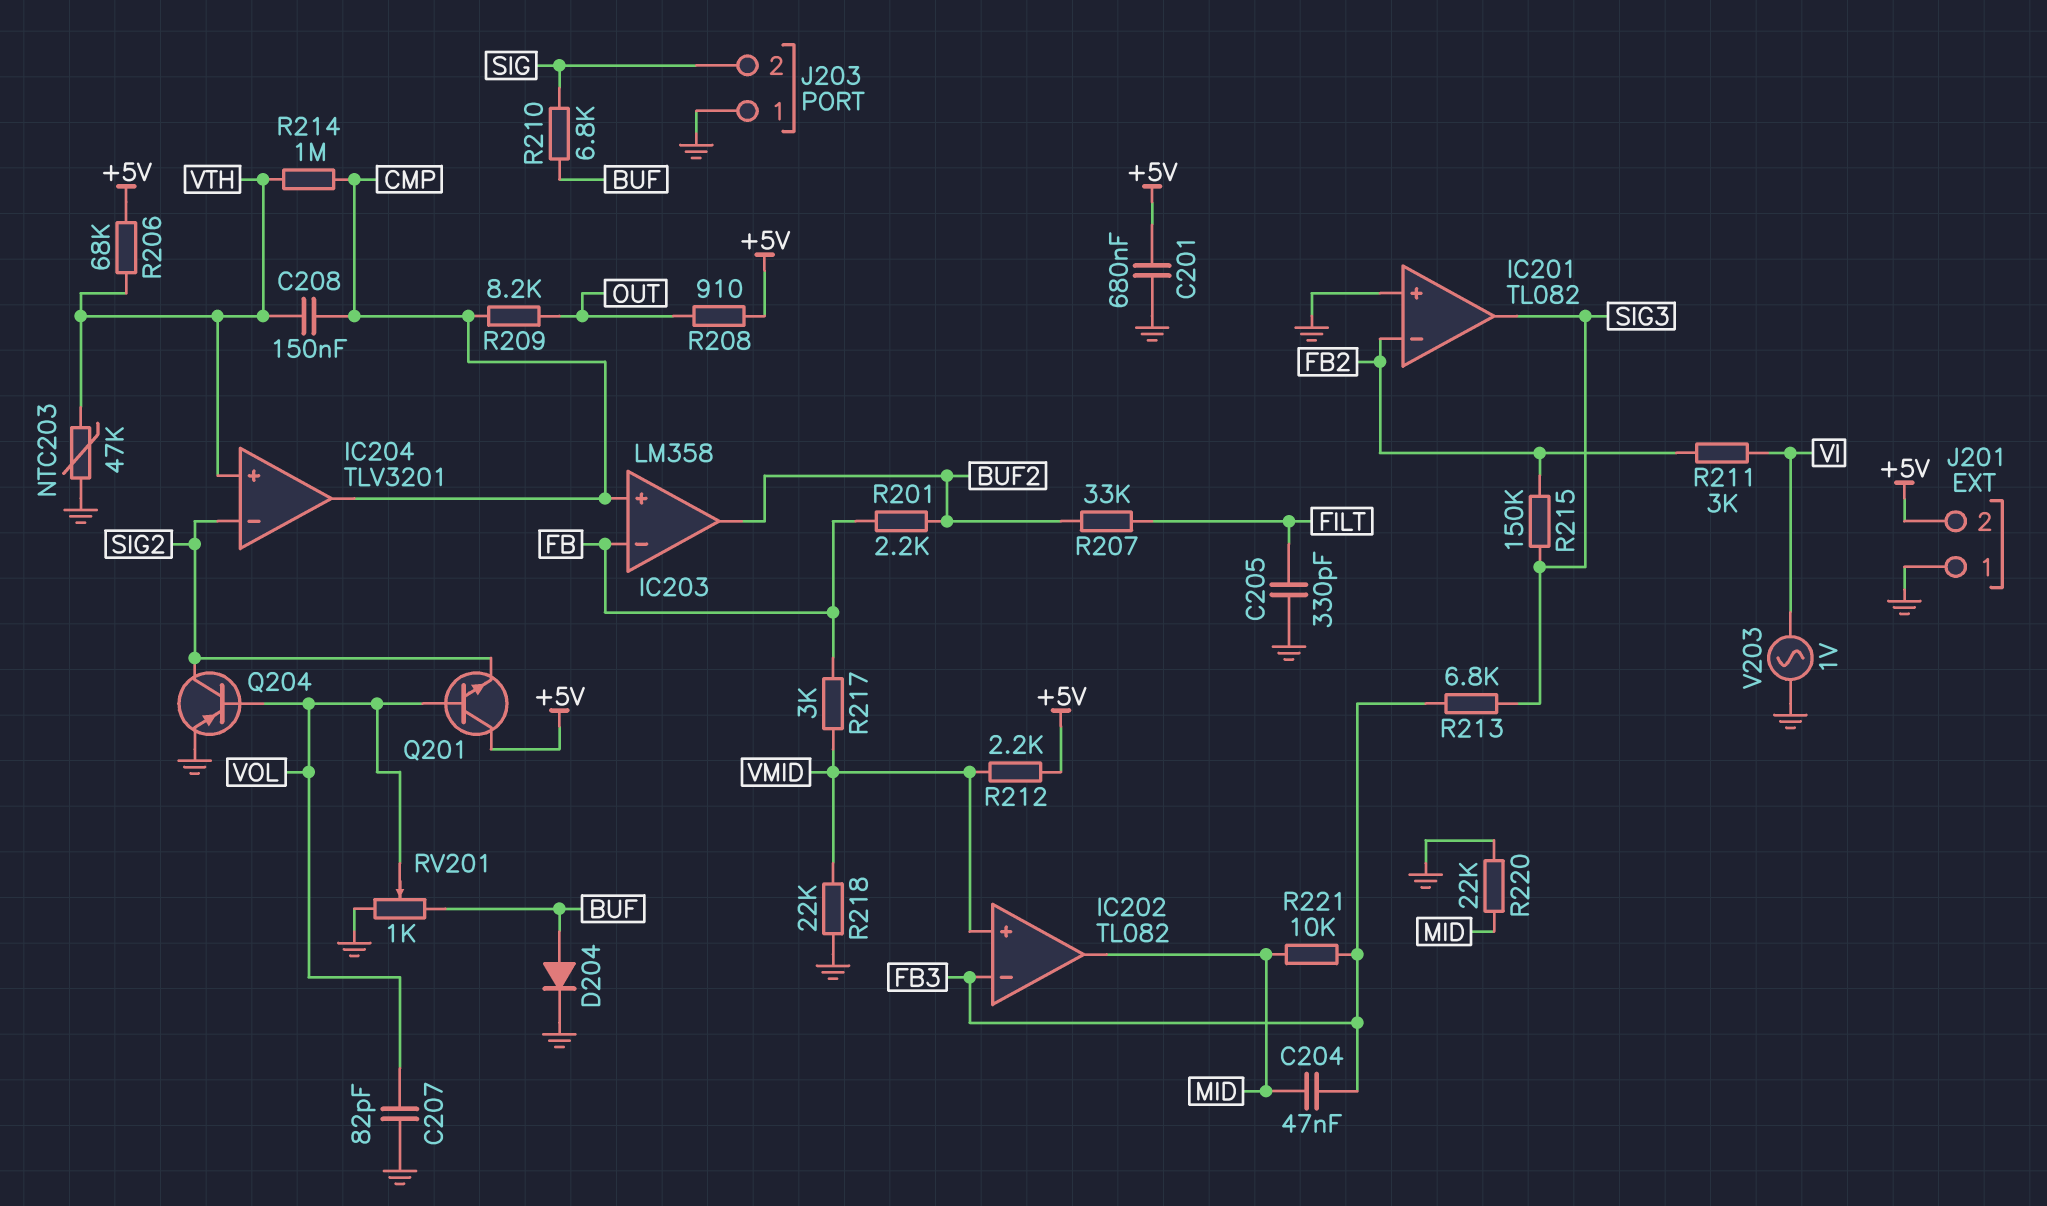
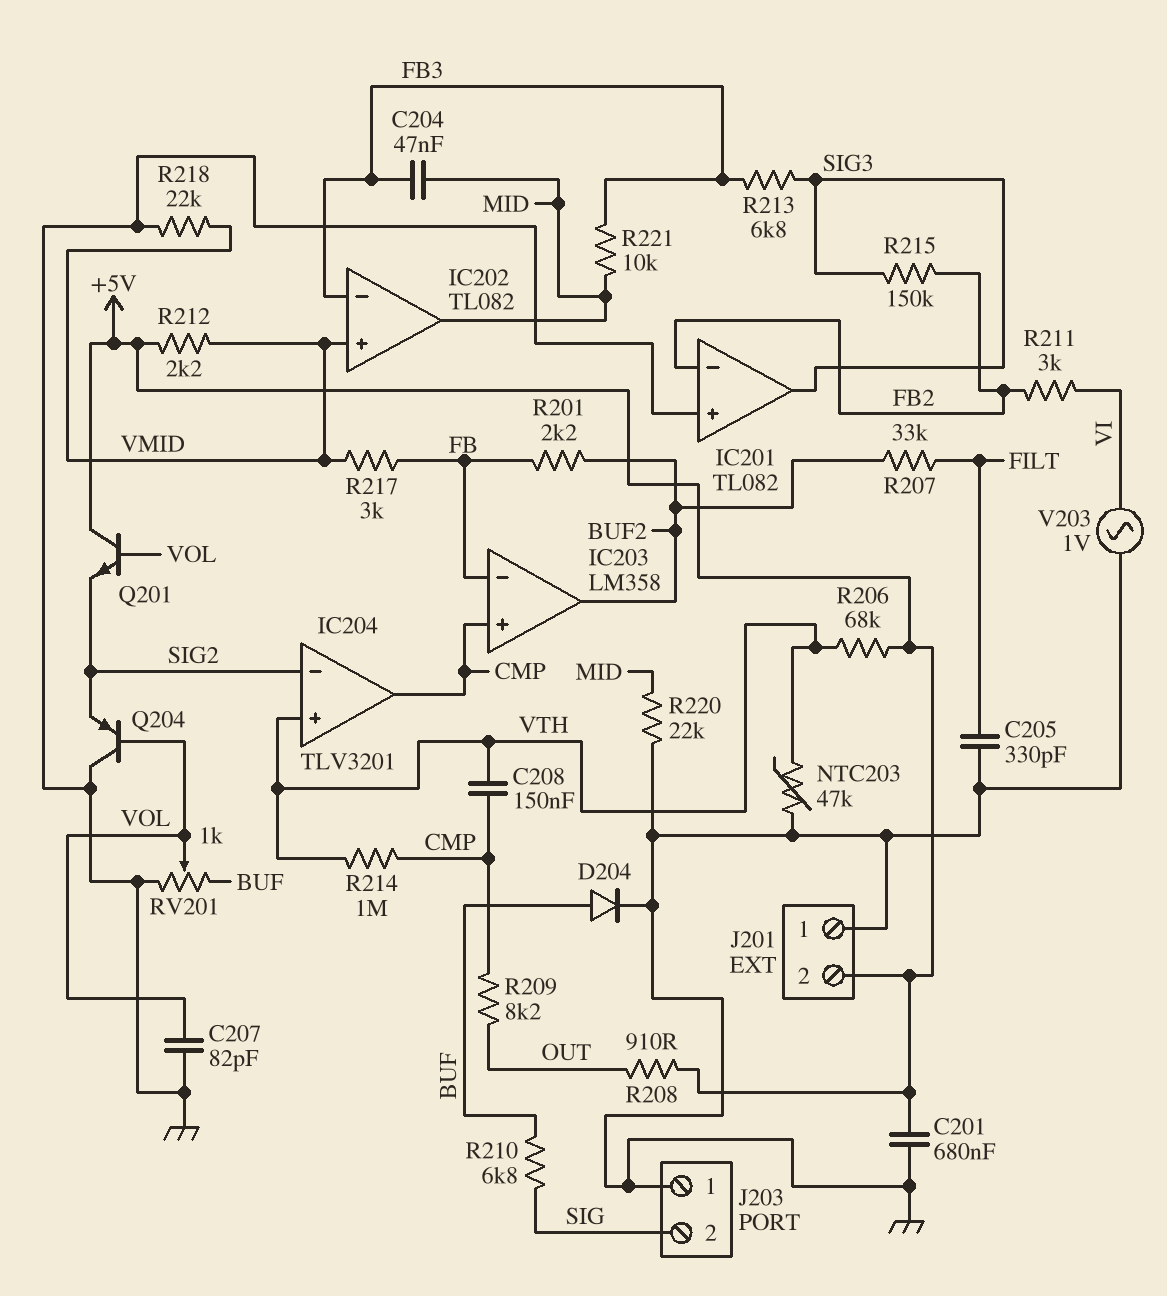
Q204: PNP (B VOL, C SIG2, E GND) -> PNP (B VOL, C GND, E SIG2)

